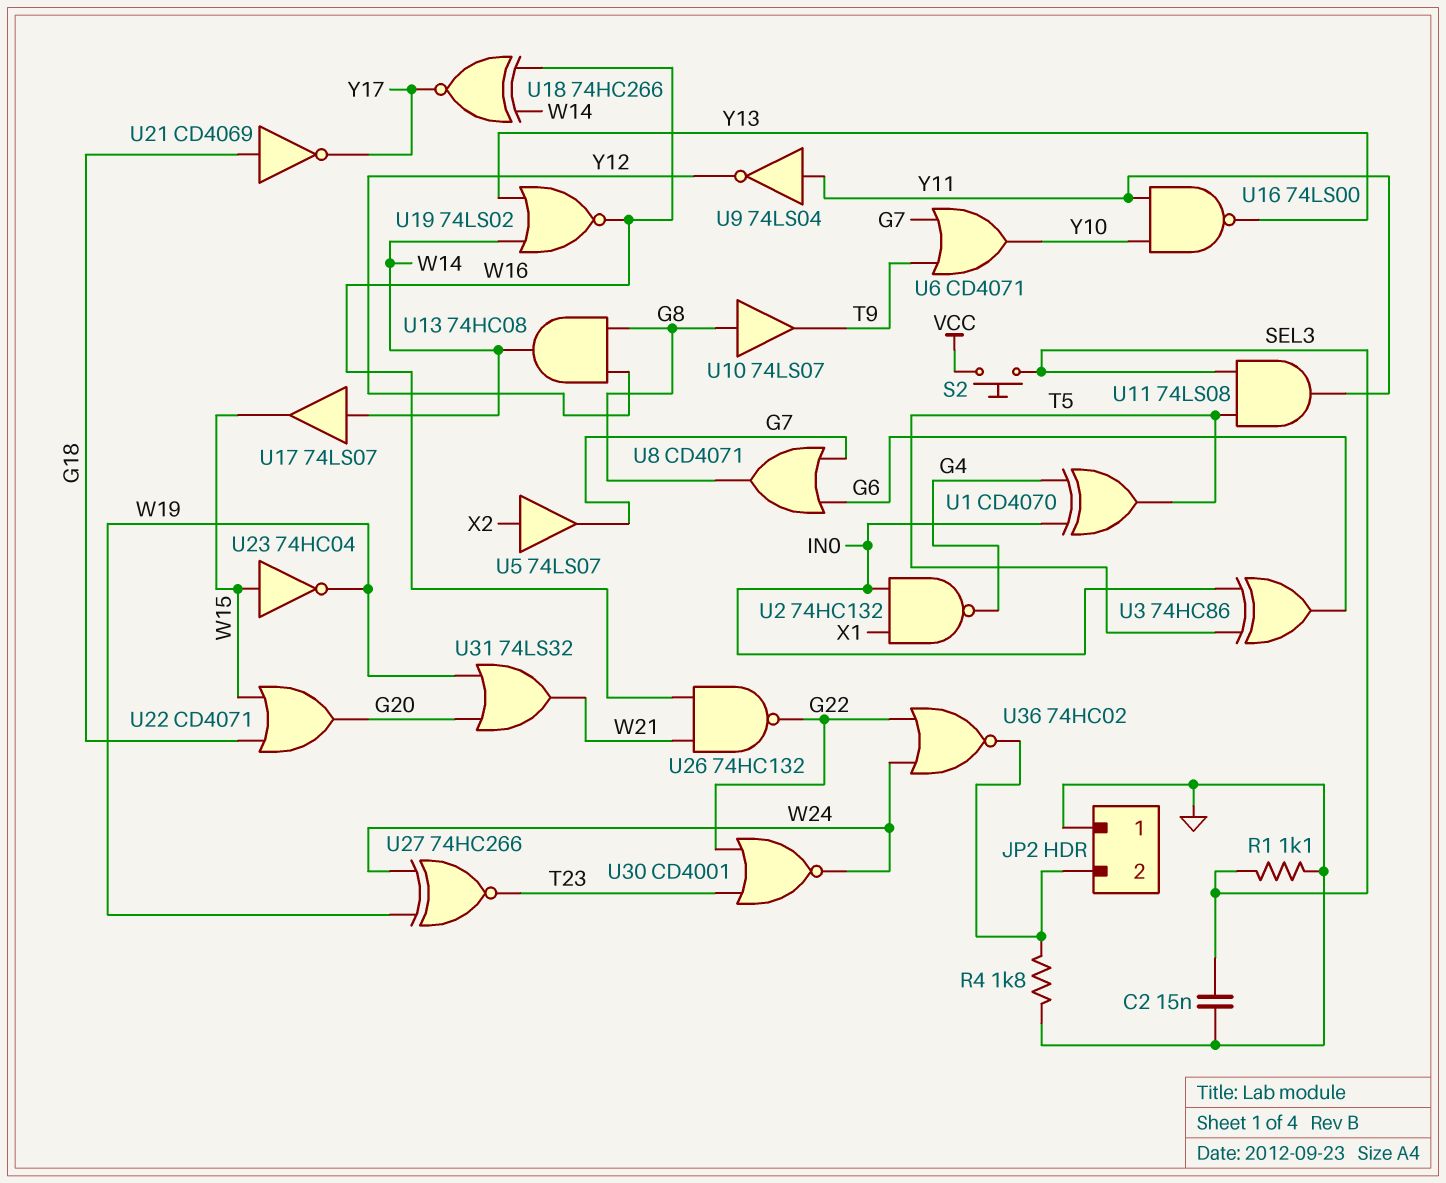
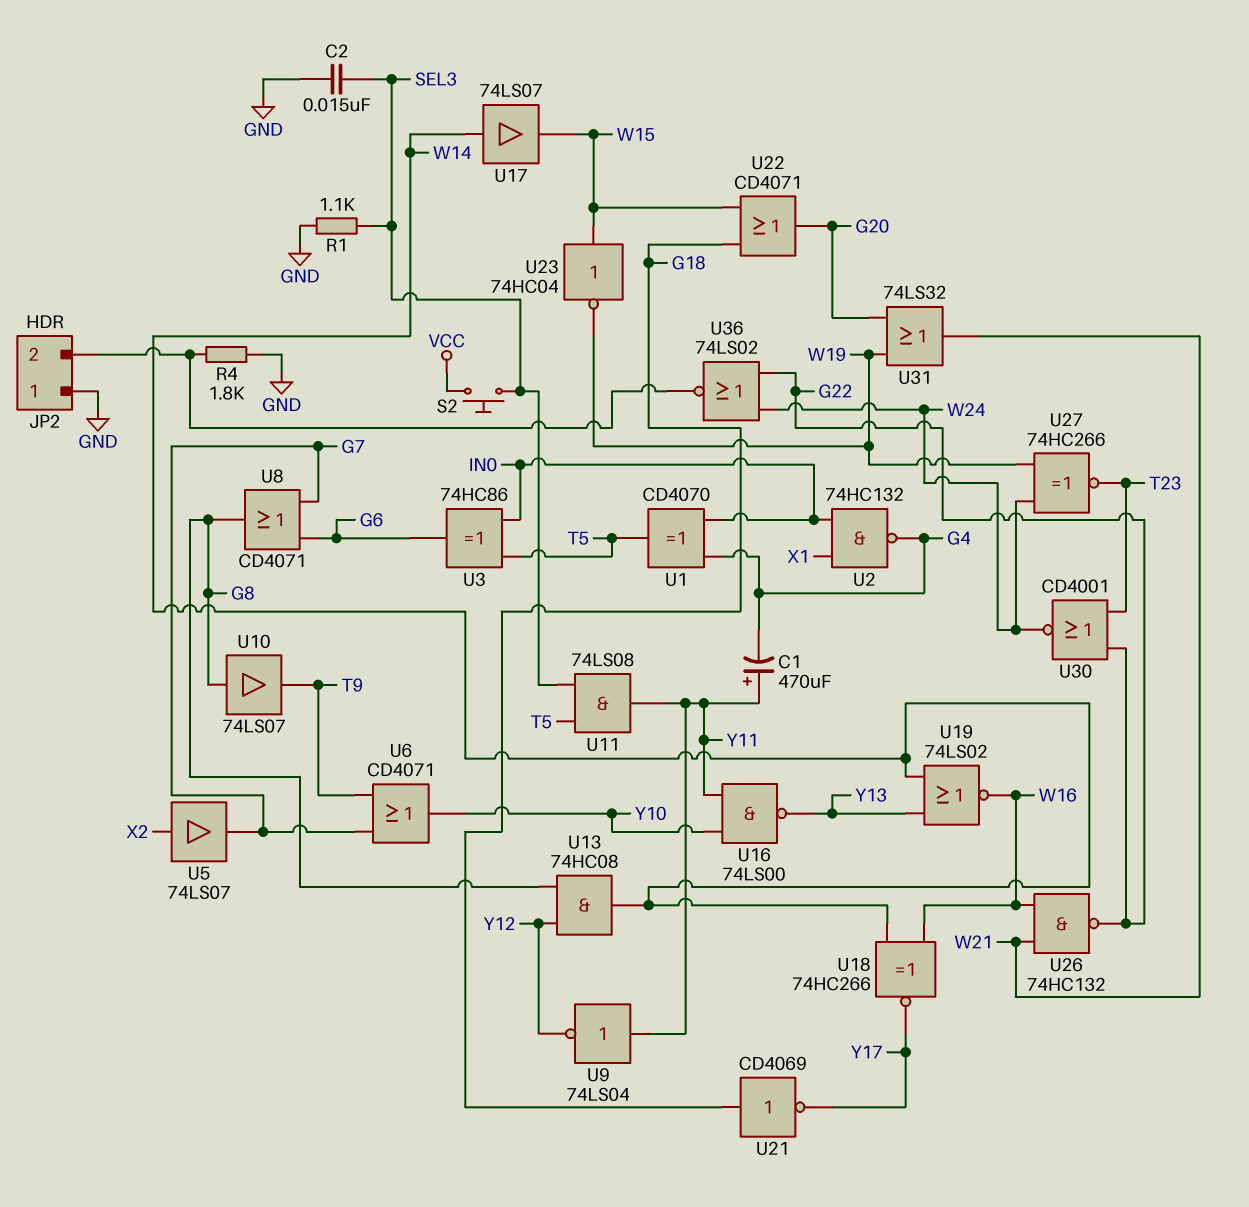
C1: none -> 470uF (plus Y11, minus G4)
U36: NOR 74HC02 (in G22, in W24, out JP2/2) -> NOR 74LS02 (in G22, in W24, out JP2/2)

